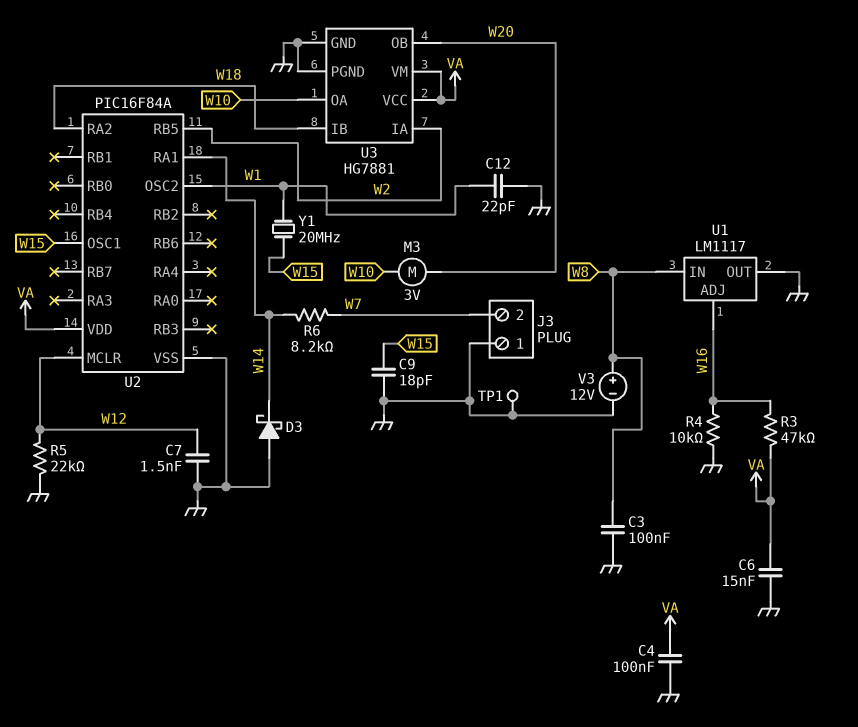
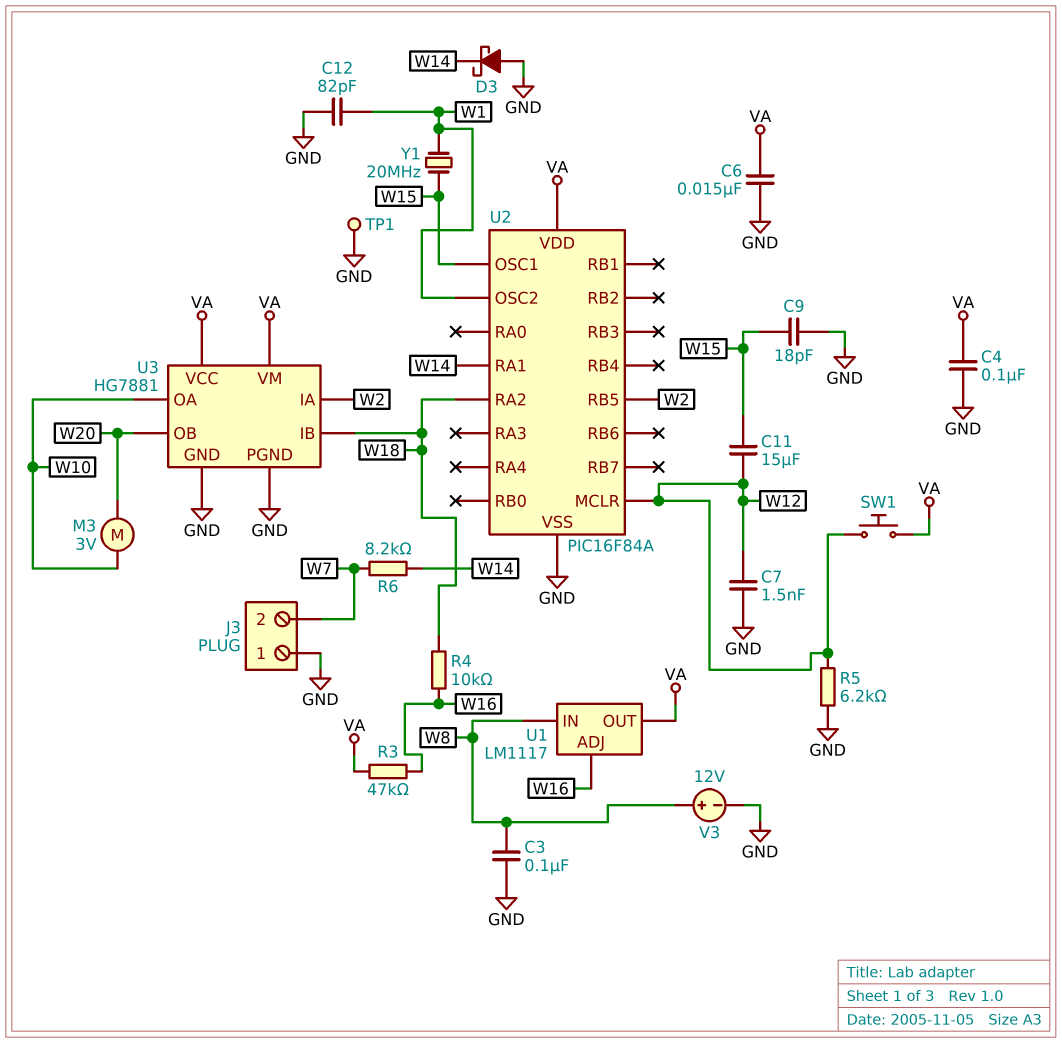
C11: none -> 15uF (W12, W15)
C12: 22pF (GND, W1) -> 82pF (GND, W1)
R4: 10k (GND, W16) -> 10k (W16, W18)
R5: 22k (GND, W12) -> 6.2k (GND, W12)
SW1: none -> button (VA, W12)
U1 pin OUT: GND -> VA

